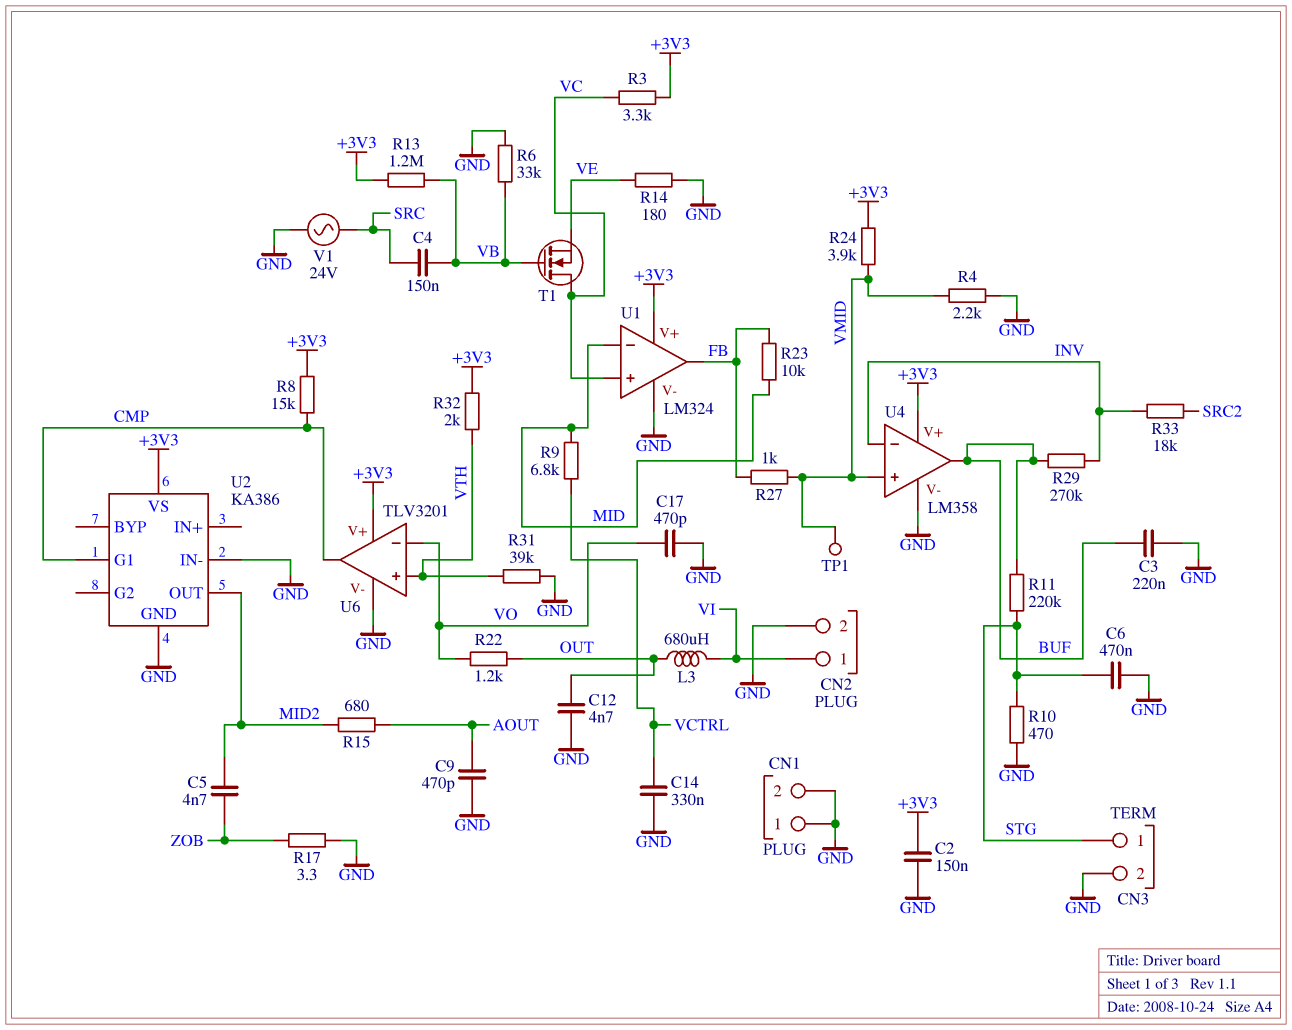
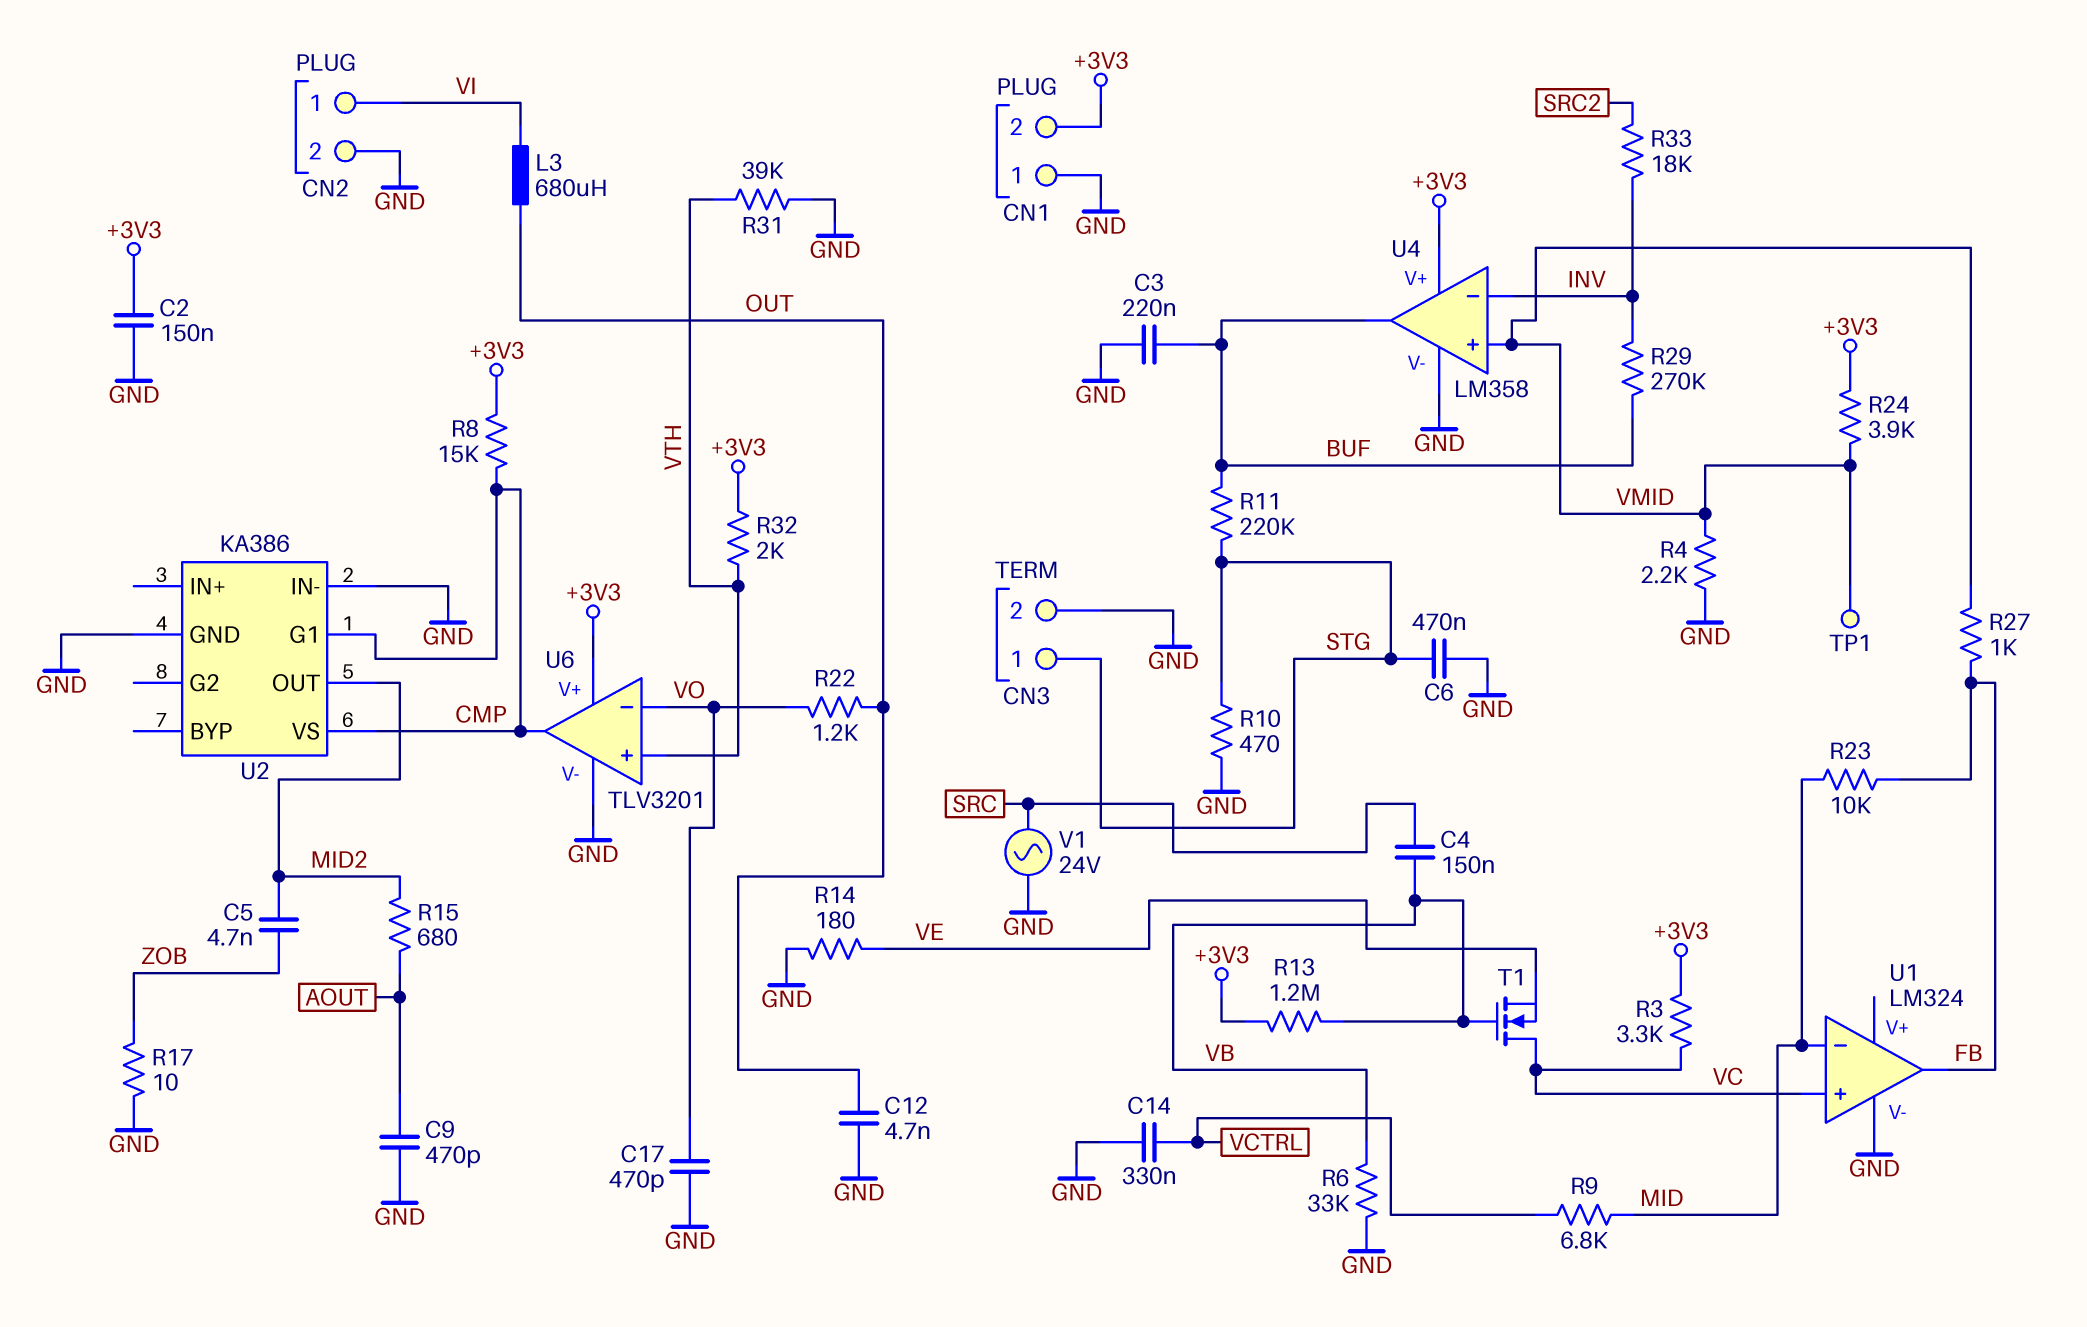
CN1 pin 2: GND -> +3V3
R17: 3.3 (GND, ZOB) -> 10 (GND, ZOB)
U1 pin V+: +3V3 -> none
U2 pin VS: +3V3 -> CMP

